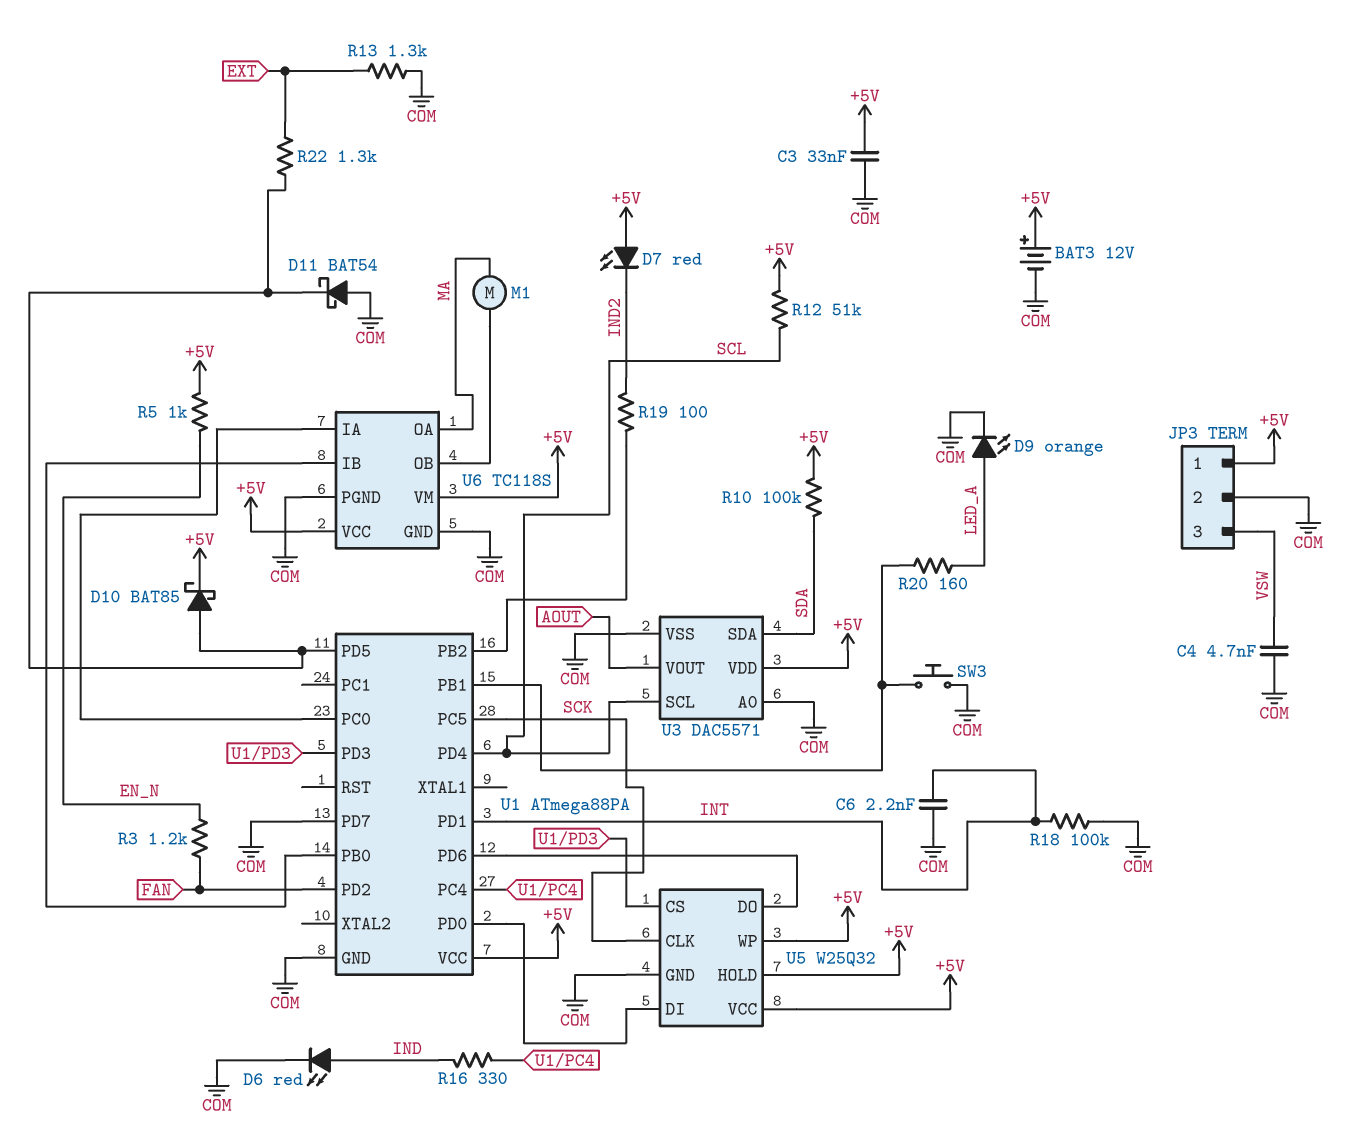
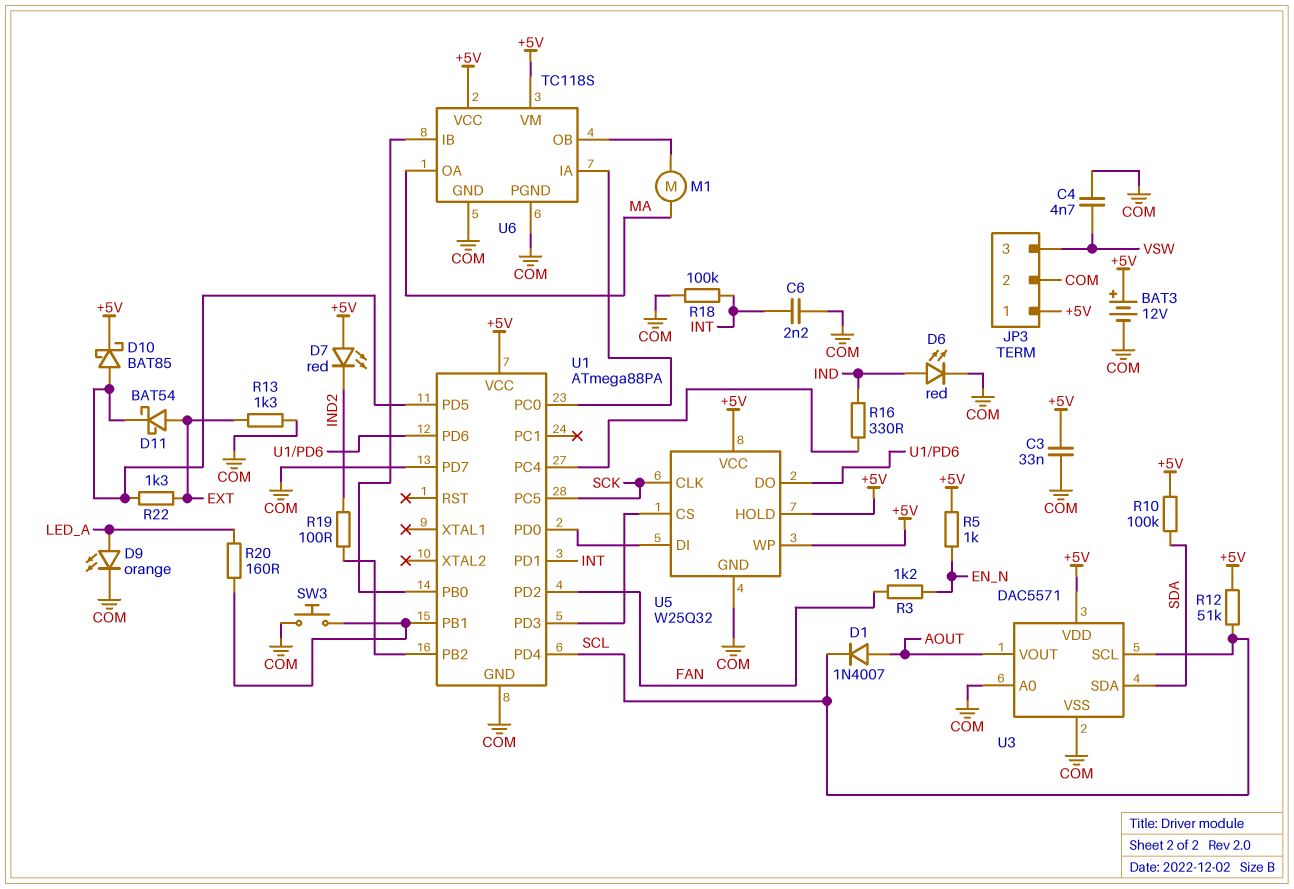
D1: none -> diode 1N4007 (A AOUT, K SCL)
D11: schottky BAT54 (A COM, K U1/PD5) -> schottky BAT54 (A EXT, K U1/PD5)

